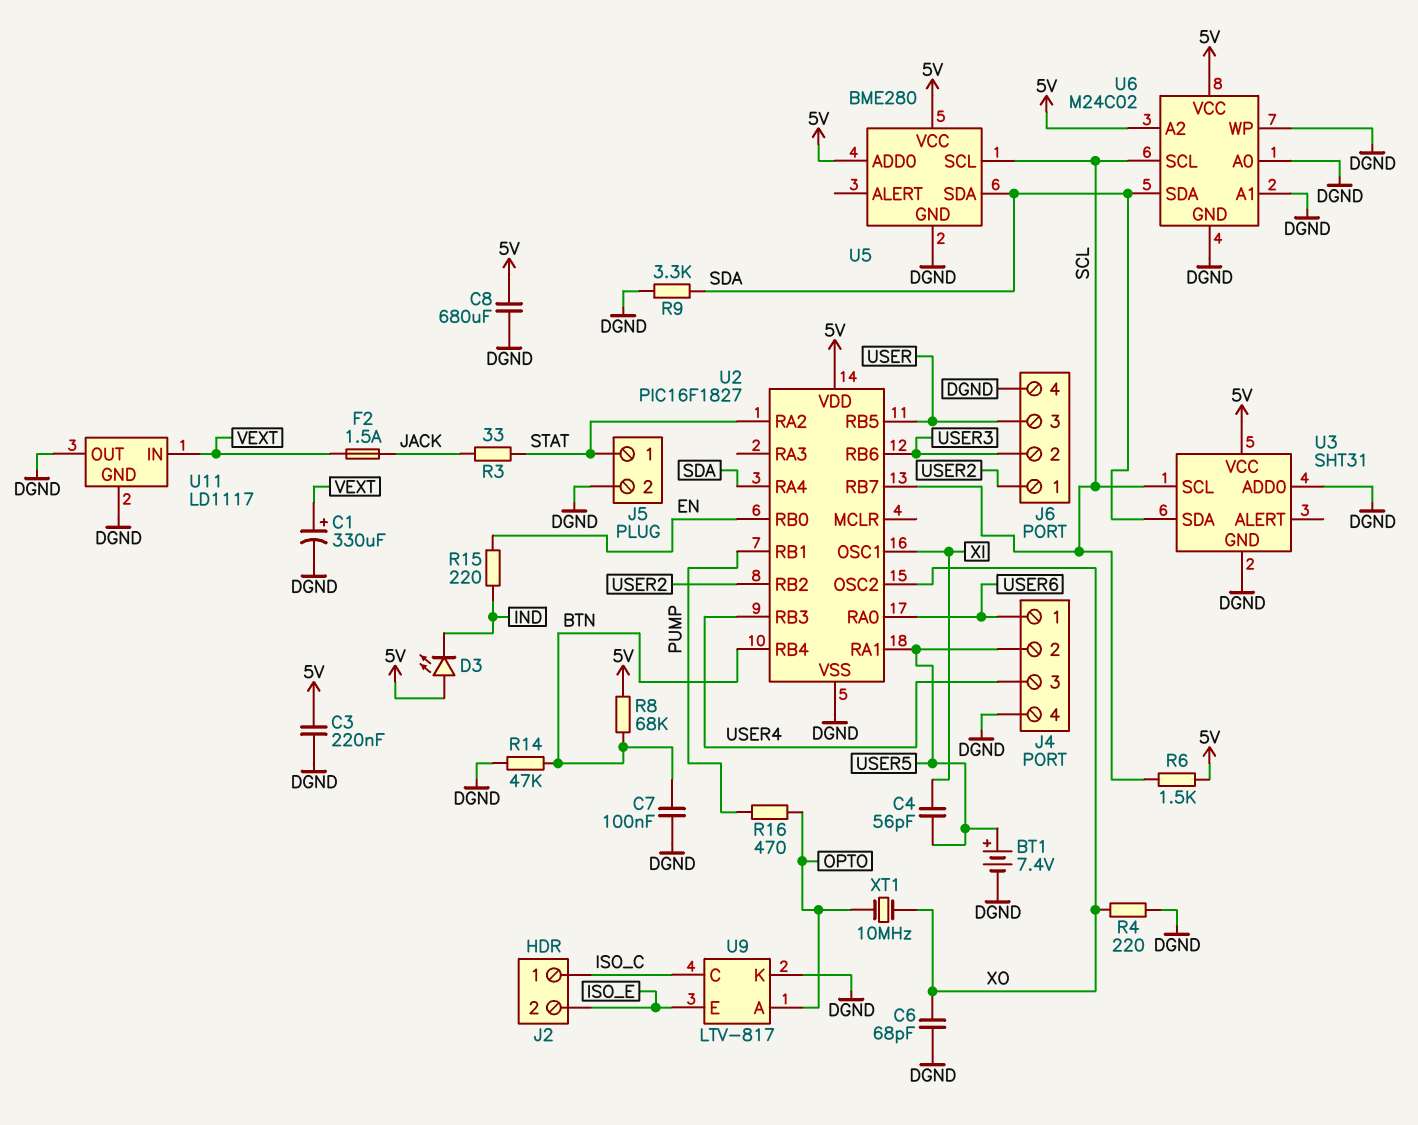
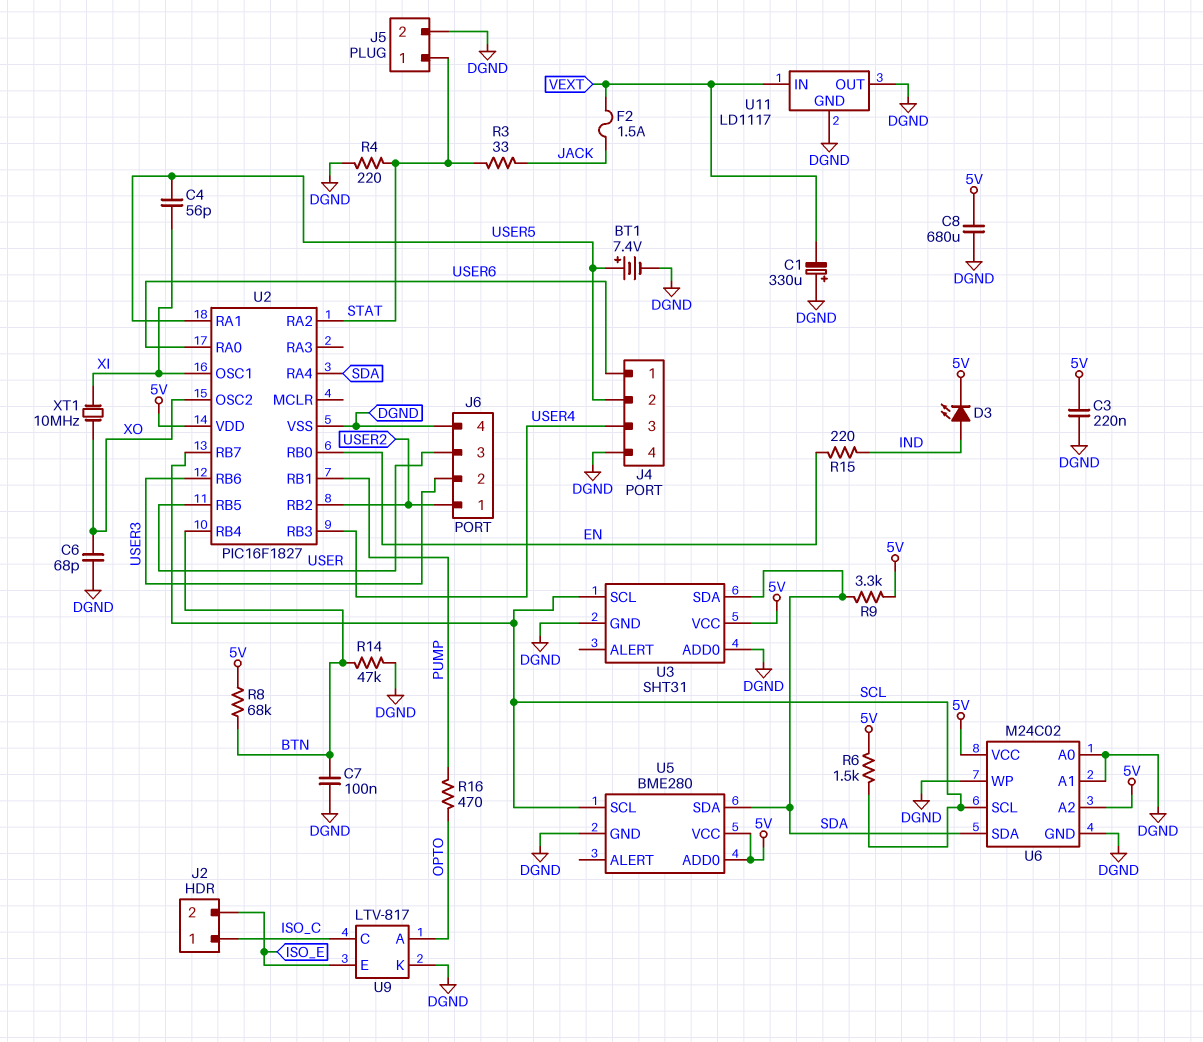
C1: 330uF (plus VEXT, minus DGND) -> 330uF (plus DGND, minus VEXT)
D3: LED (A 5V, K IND) -> LED (A IND, K 5V)
R4: 220 (DGND, XO) -> 220 (DGND, STAT)
R9: 3.3k (DGND, SDA) -> 3.3k (5V, SDA)
XT1: 10MHz (OPTO, XO) -> 10MHz (XI, XO)

